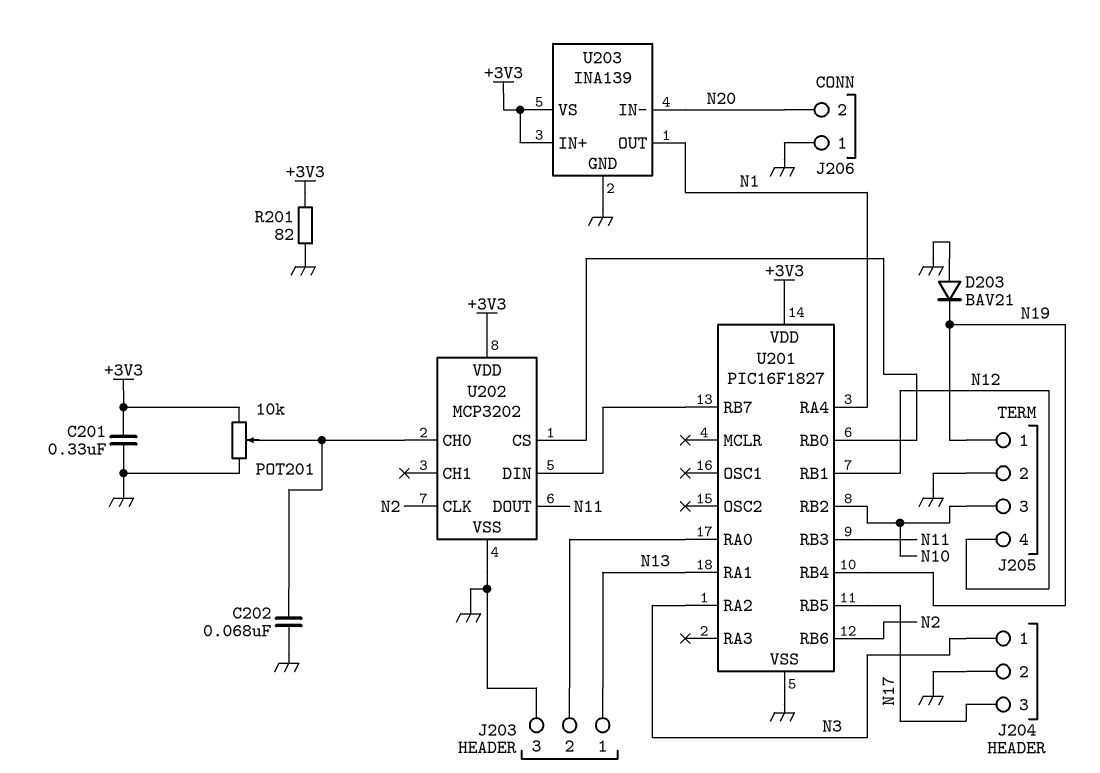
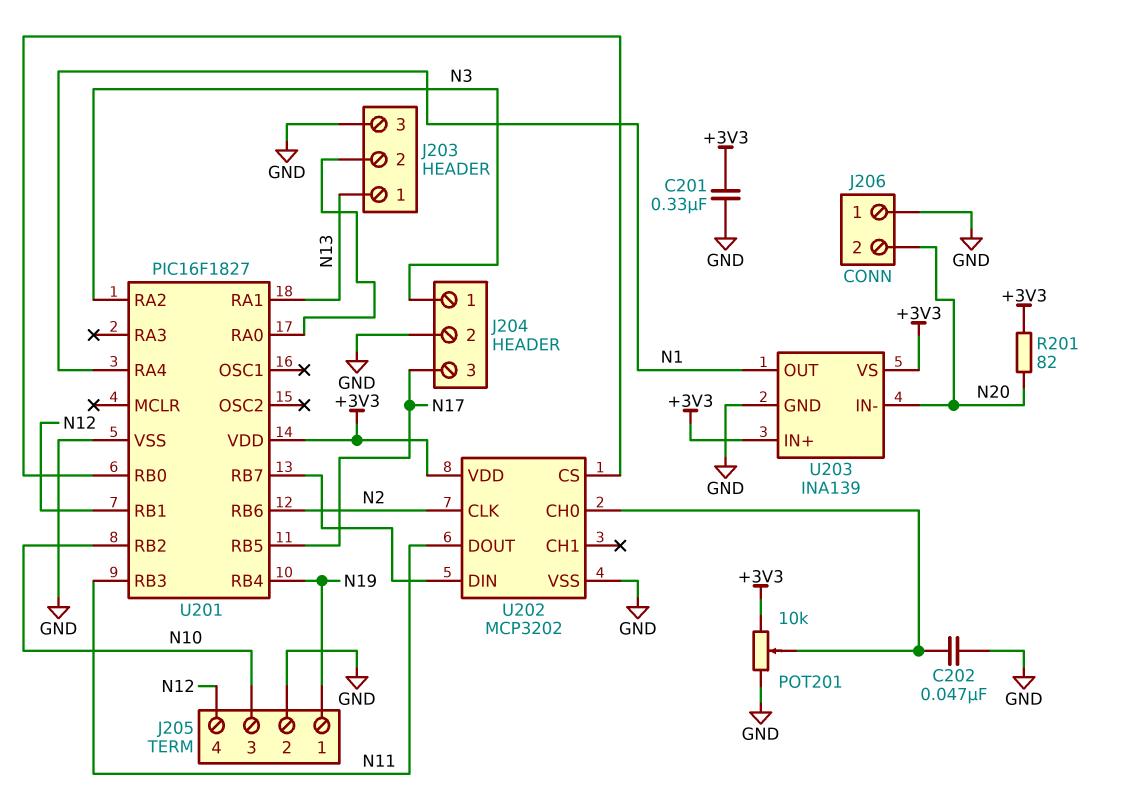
C202: 68nF (GND, U202/CH0) -> 47nF (GND, U202/CH0)
D203: diode BAV21 (A GND, K N19) -> none
R201: 82 (+3V3, GND) -> 82 (+3V3, N20)

